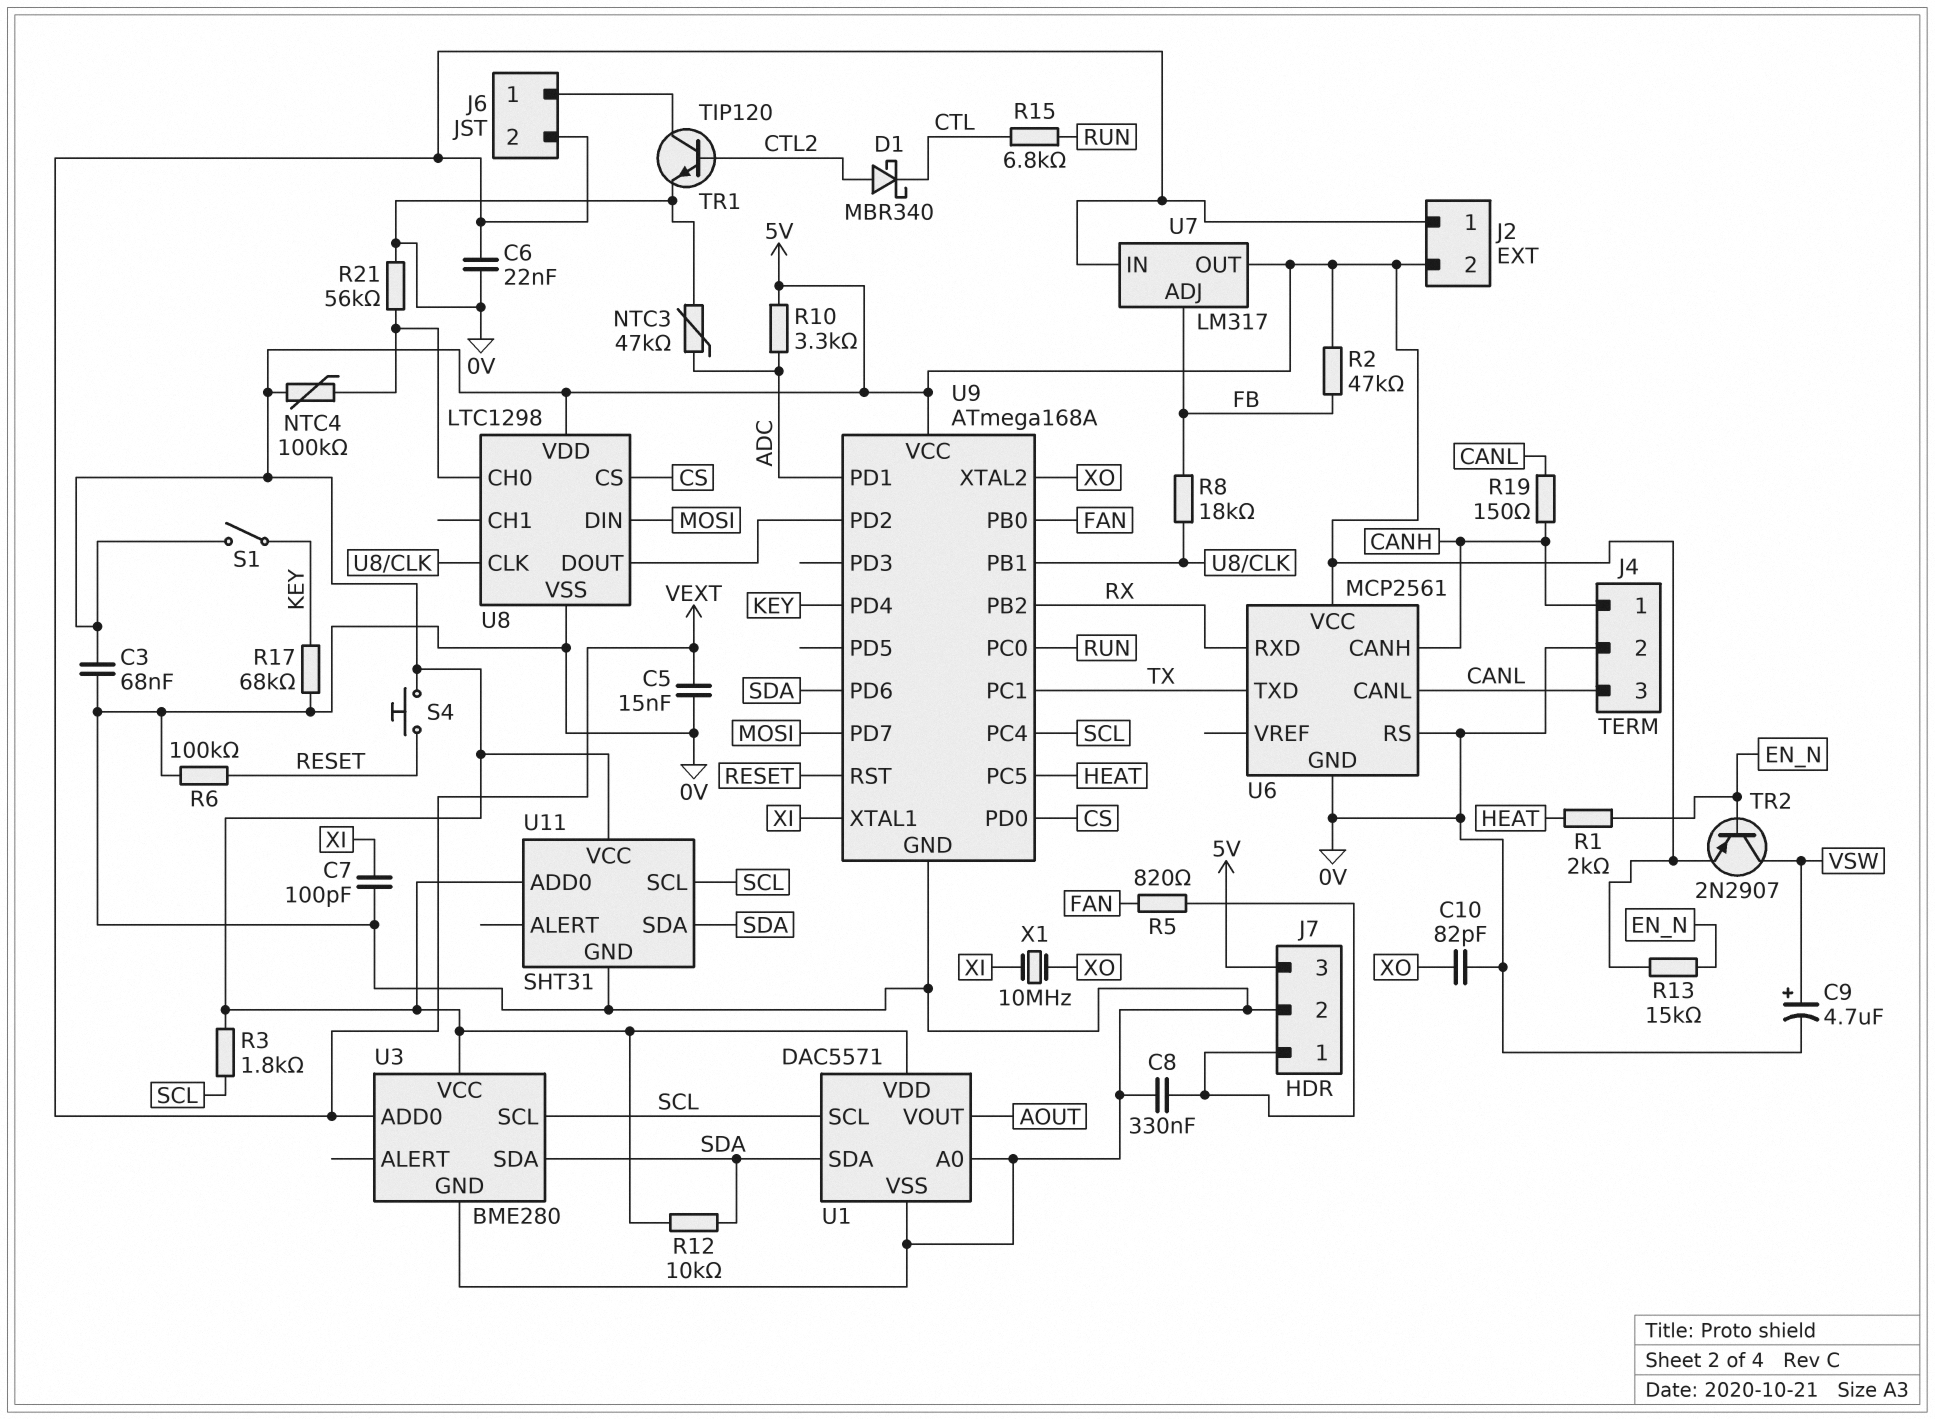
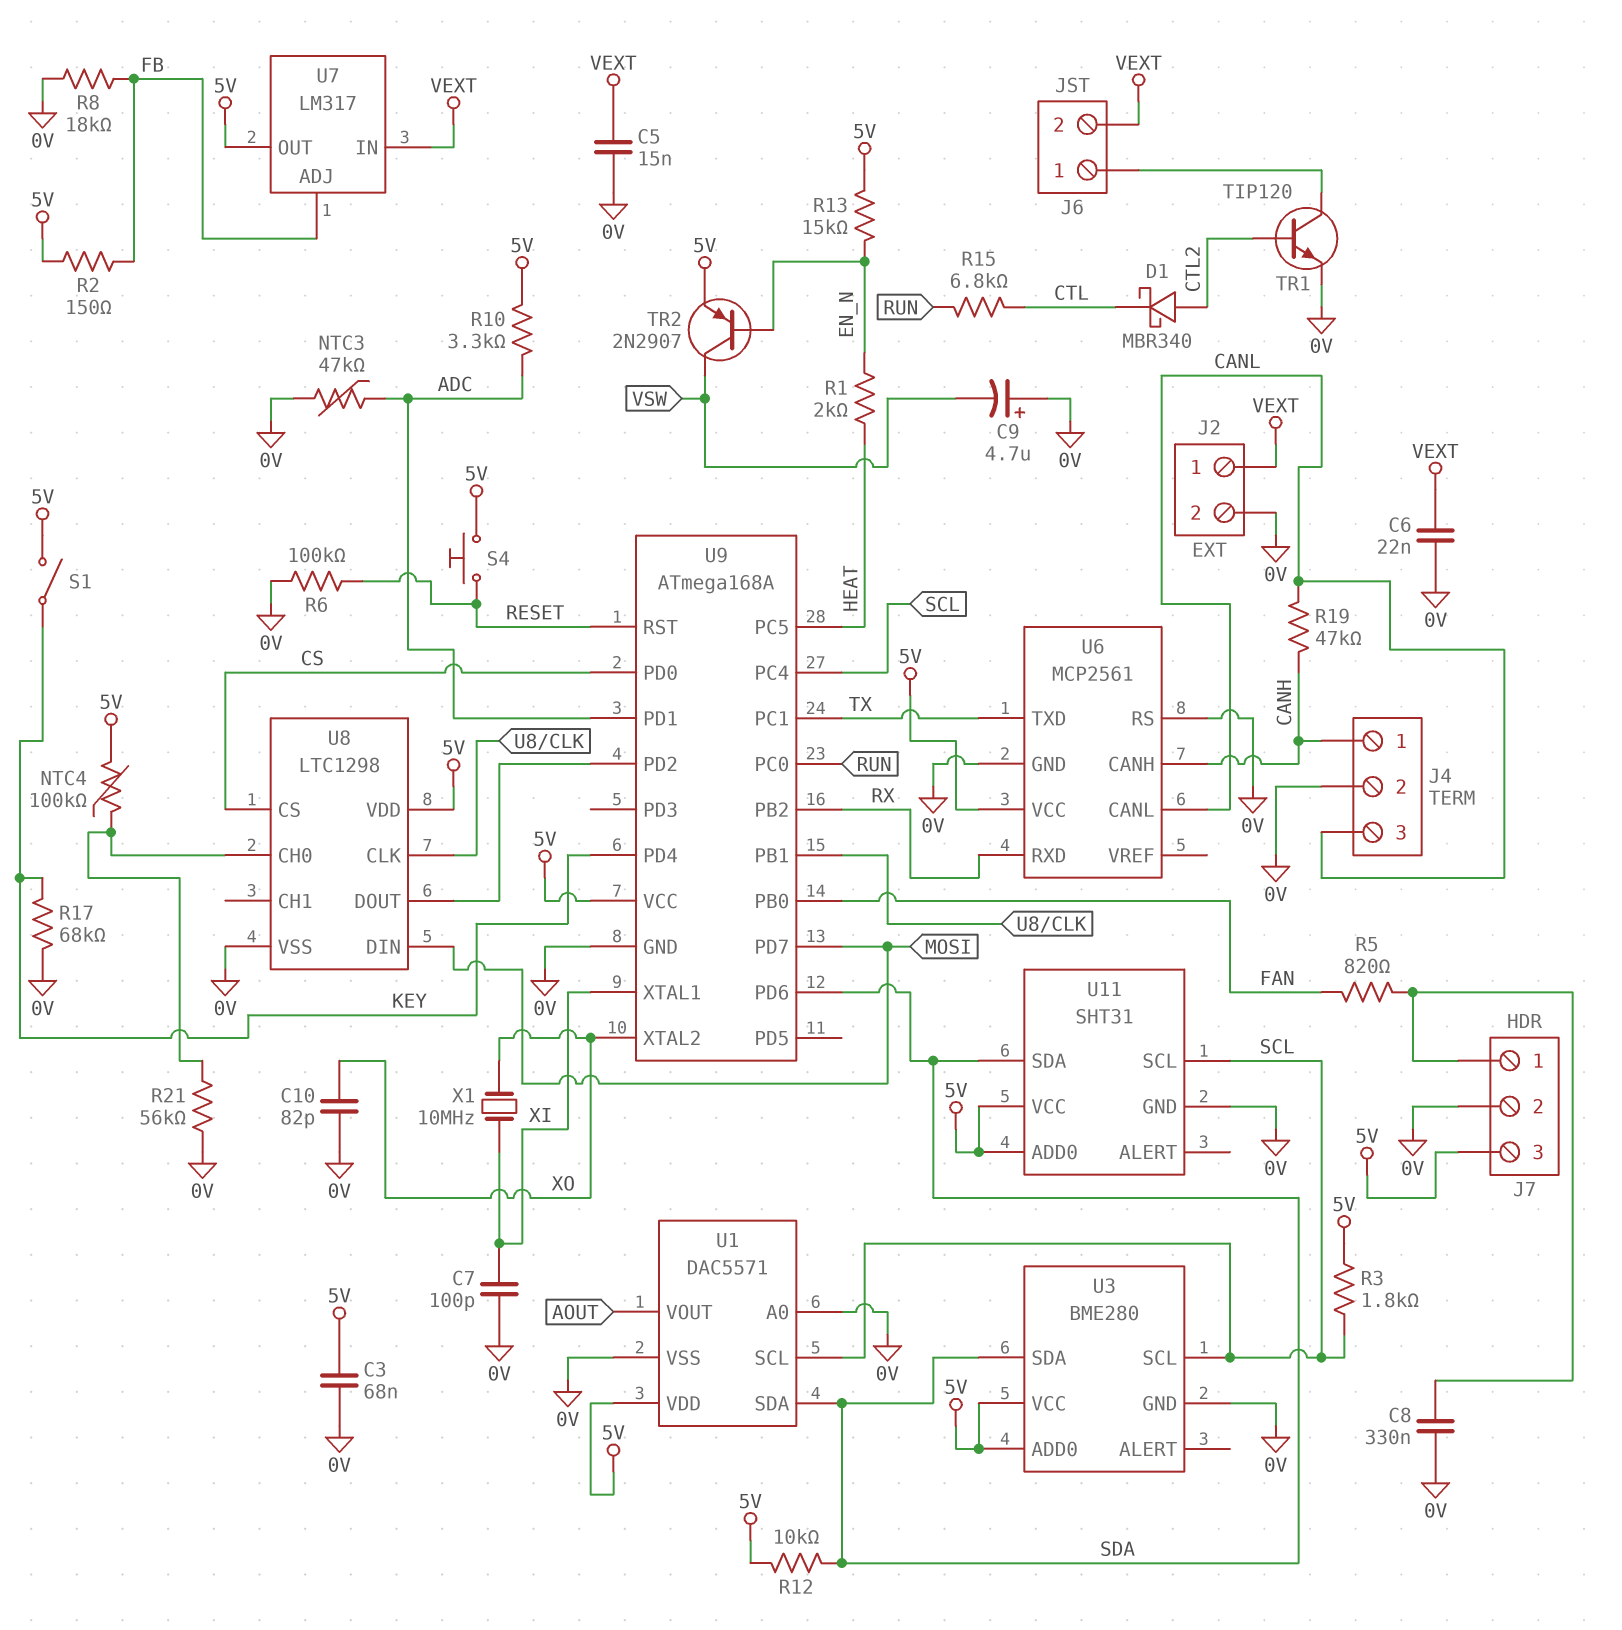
C9: 4.7uF (plus VSW, minus 0V) -> 4.7uF (plus 0V, minus VSW)
J2 pin 2: 5V -> 0V
R2: 47k (5V, FB) -> 150 (5V, FB)
R8: 18k (FB, U8/CLK) -> 18k (0V, FB)
R19: 150 (CANH, CANL) -> 47k (CANH, CANL)
U3 pin ADD0: VEXT -> 5V

